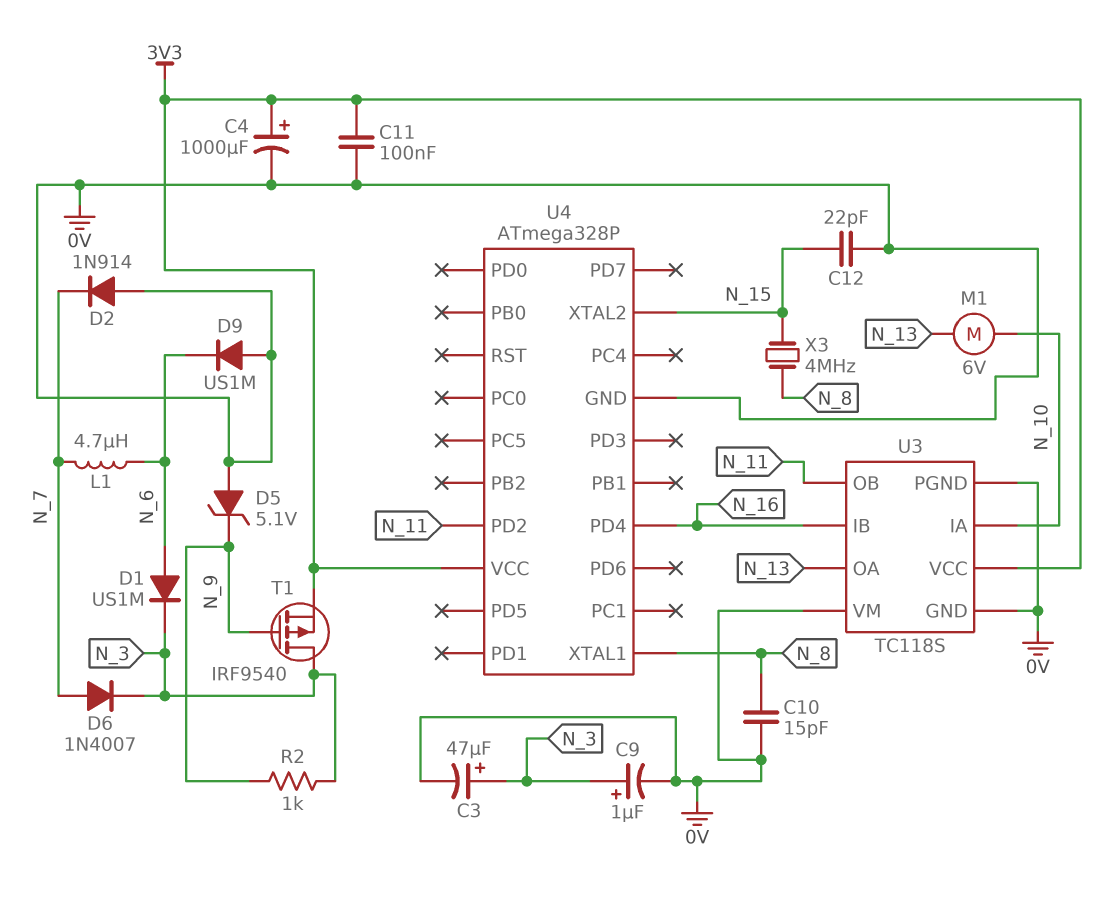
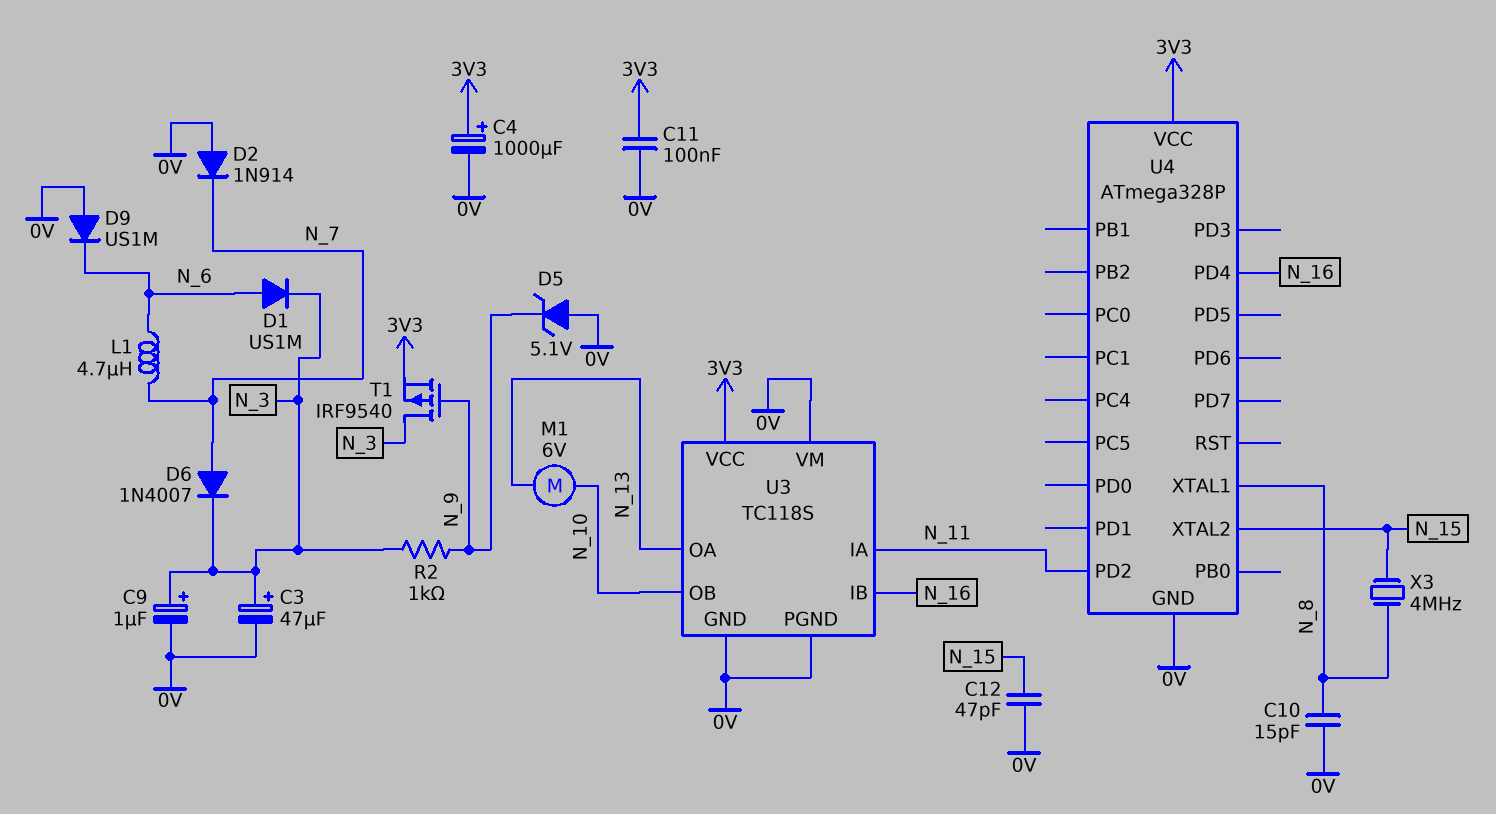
C12: 22pF (0V, N_15) -> 47pF (0V, N_15)
U3 pin IA: N_10 -> N_11
U3 pin OB: N_11 -> N_10

